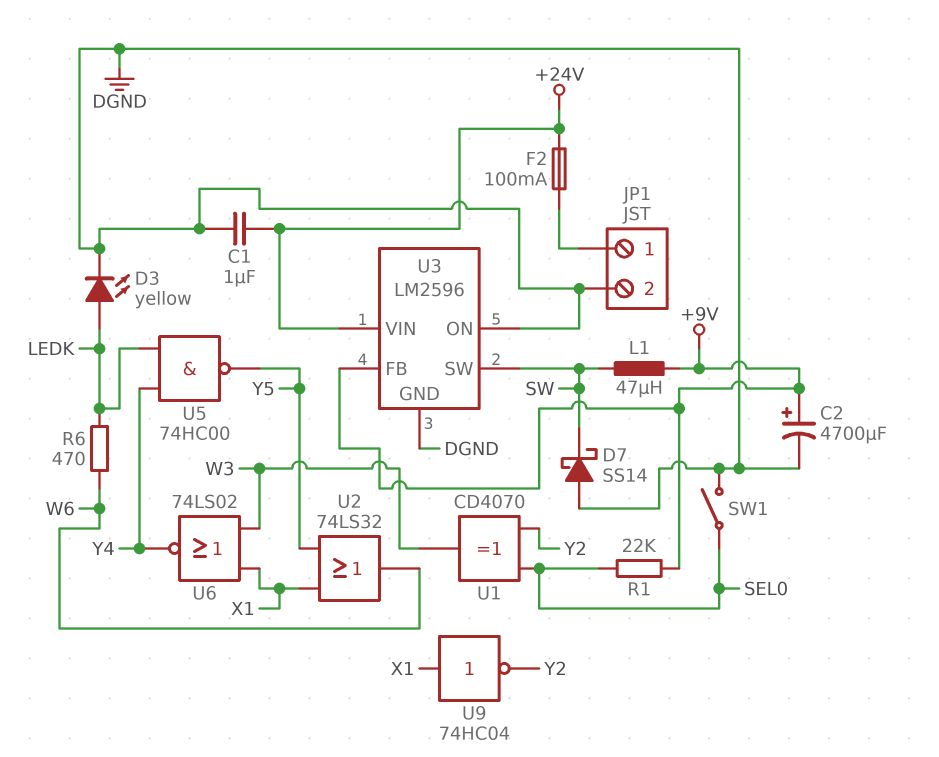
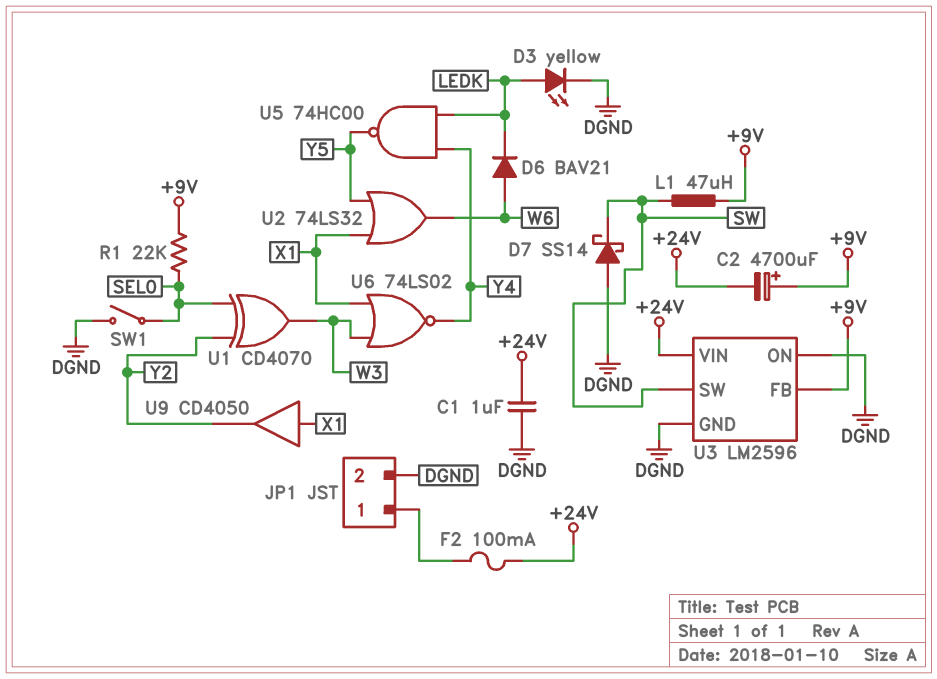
C2: 4700uF (plus +9V, minus DGND) -> 4700uF (plus +9V, minus +24V)
D6: none -> diode BAV21 (A W6, K LEDK)
R6: 470 (LEDK, W6) -> none
U9: NOT 74HC04 (in X1, out Y2) -> buffer CD4050 (in X1, out Y2)

